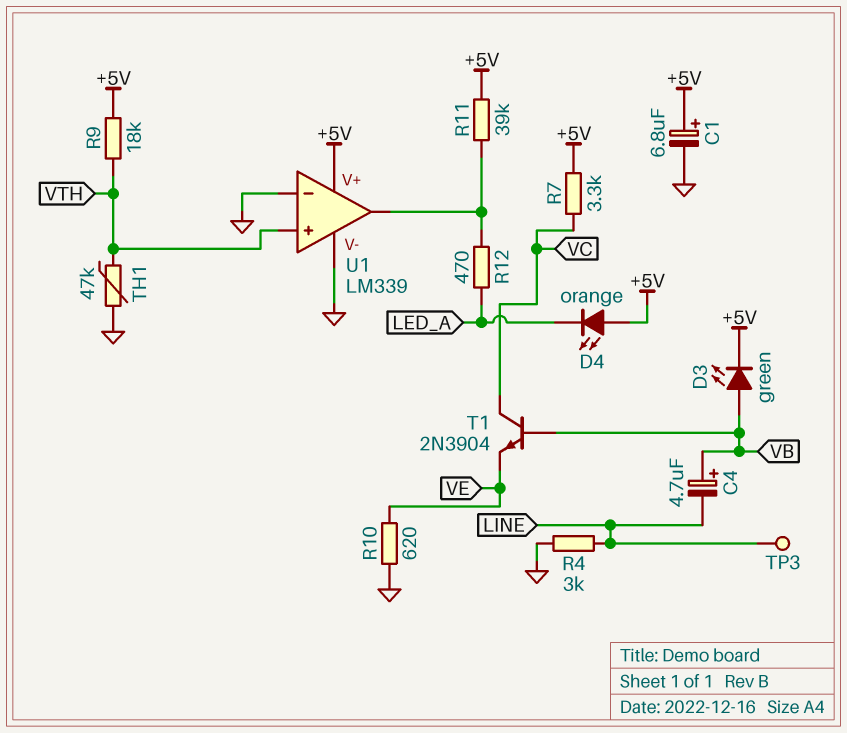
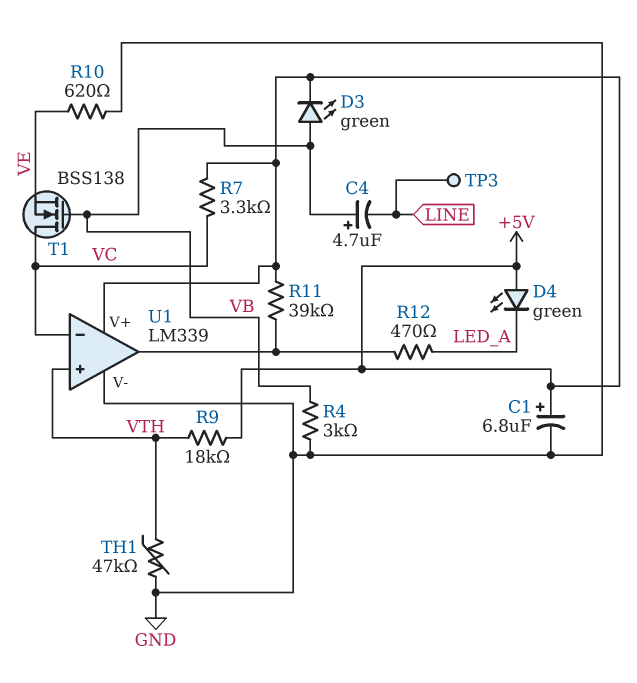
D4: LED orange (A +5V, K LED_A) -> LED green (A +5V, K LED_A)
R4: 3k (GND, LINE) -> 3k (GND, VB)
T1: NPN 2N3904 (B VB, C VC, E VE) -> NMOS BSS138 (G VB, D VC, S VE)
U1 pin in-: GND -> VC

